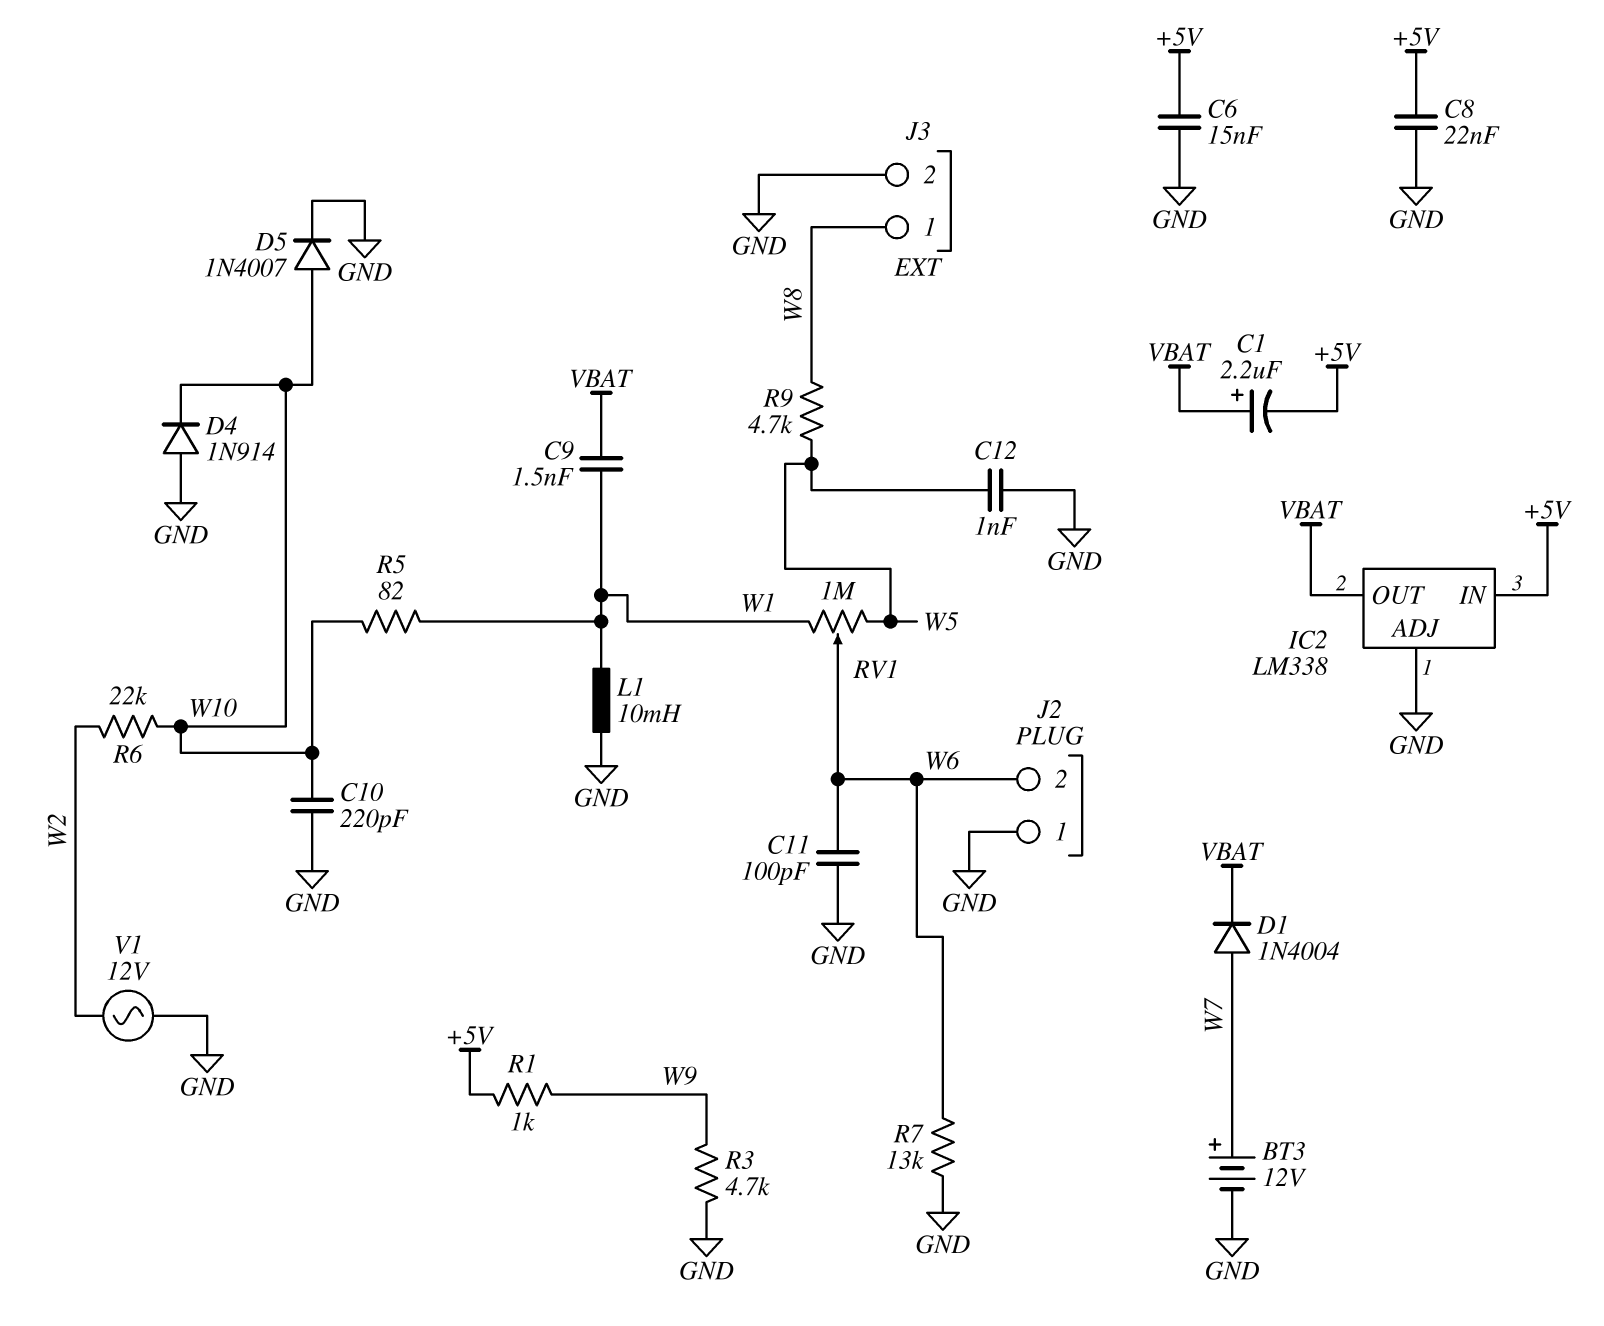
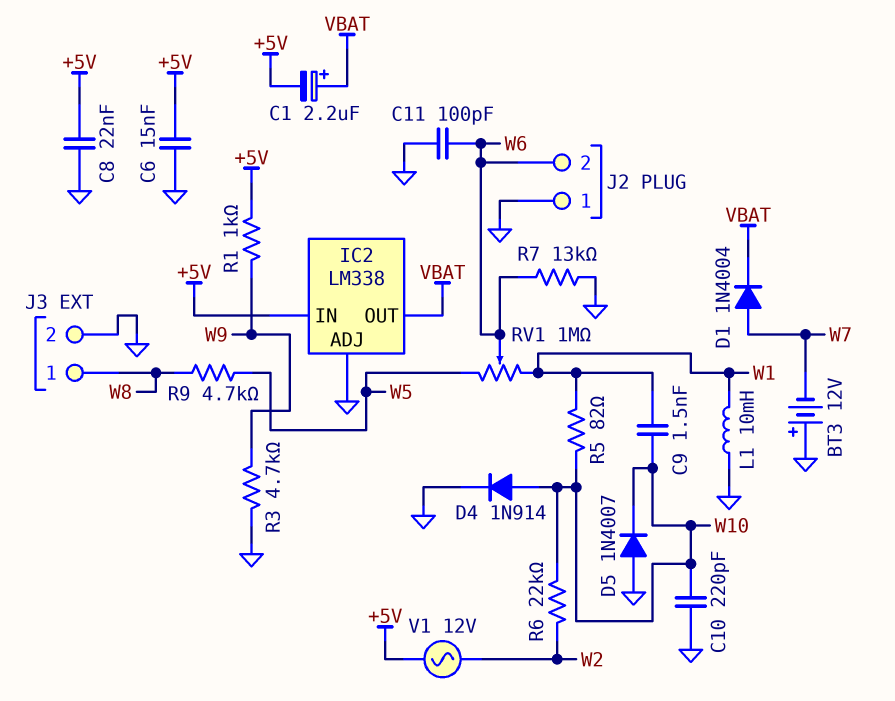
BT3: 12V (plus W7, minus GND) -> 12V (plus GND, minus W7)
C9: 1.5nF (VBAT, W1) -> 1.5nF (W1, W10)
C12: 1nF (GND, W5) -> none
D4: diode 1N914 (A GND, K W10) -> diode 1N914 (A W10, K GND)
D5: diode 1N4007 (A W10, K GND) -> diode 1N4007 (A GND, K W10)
V1: AC 12V (GND, W2) -> AC 12V (+5V, W2)

